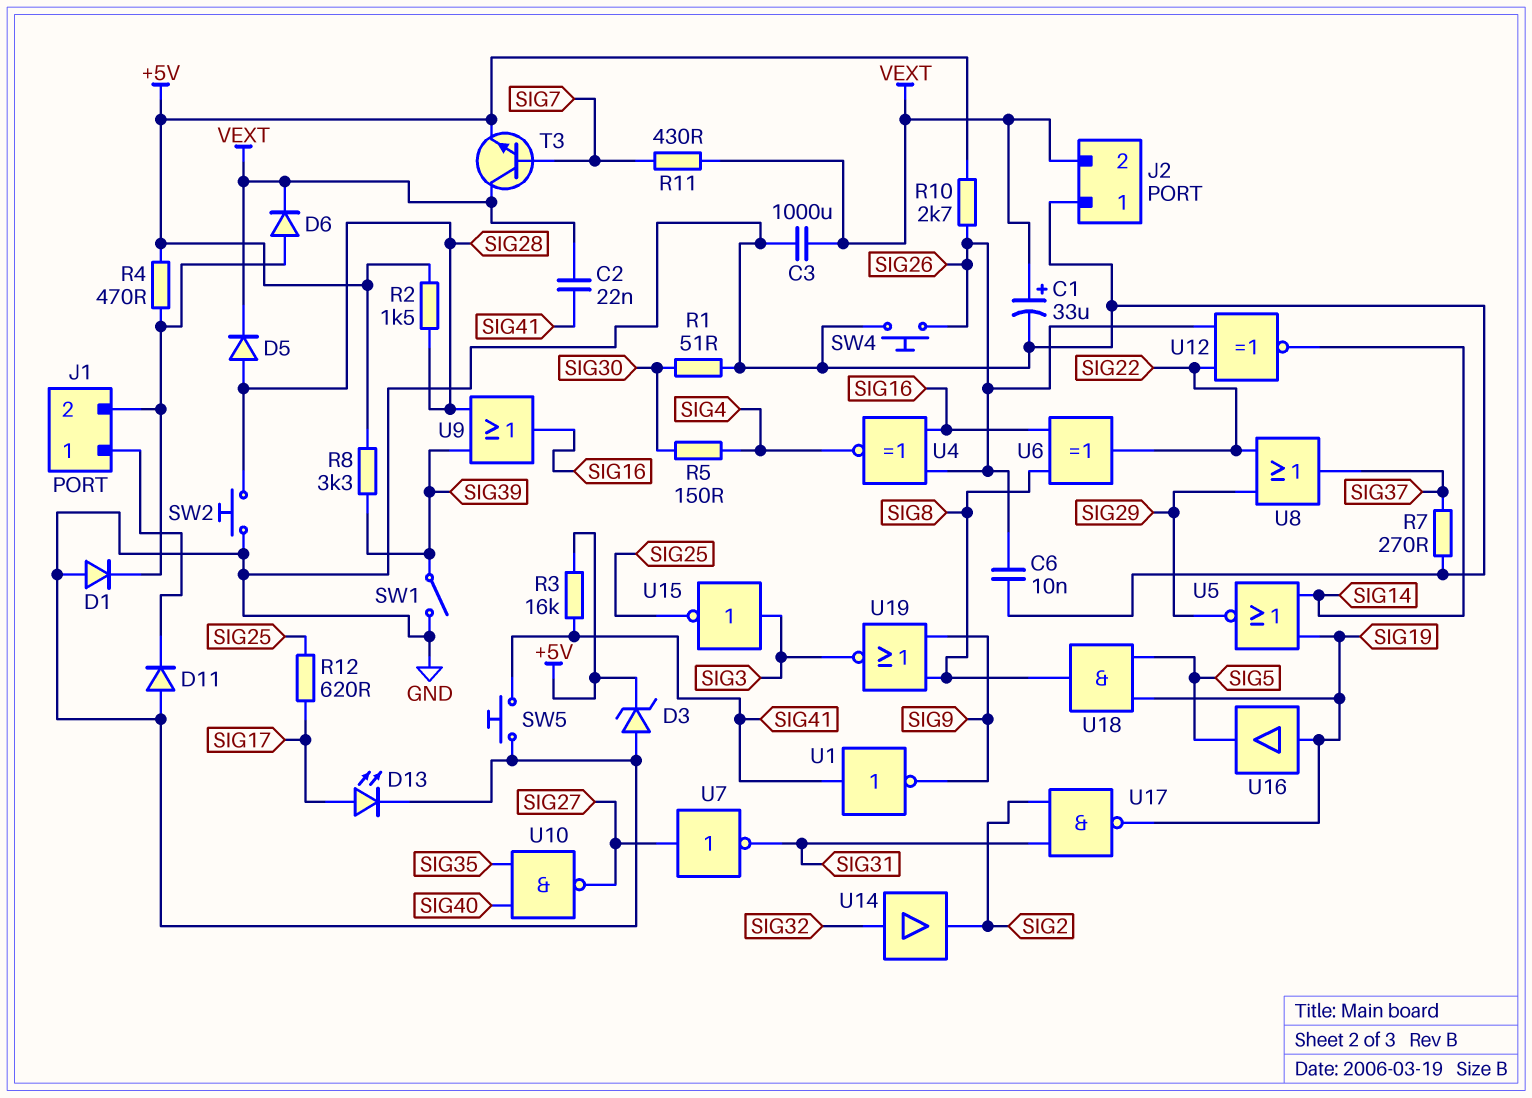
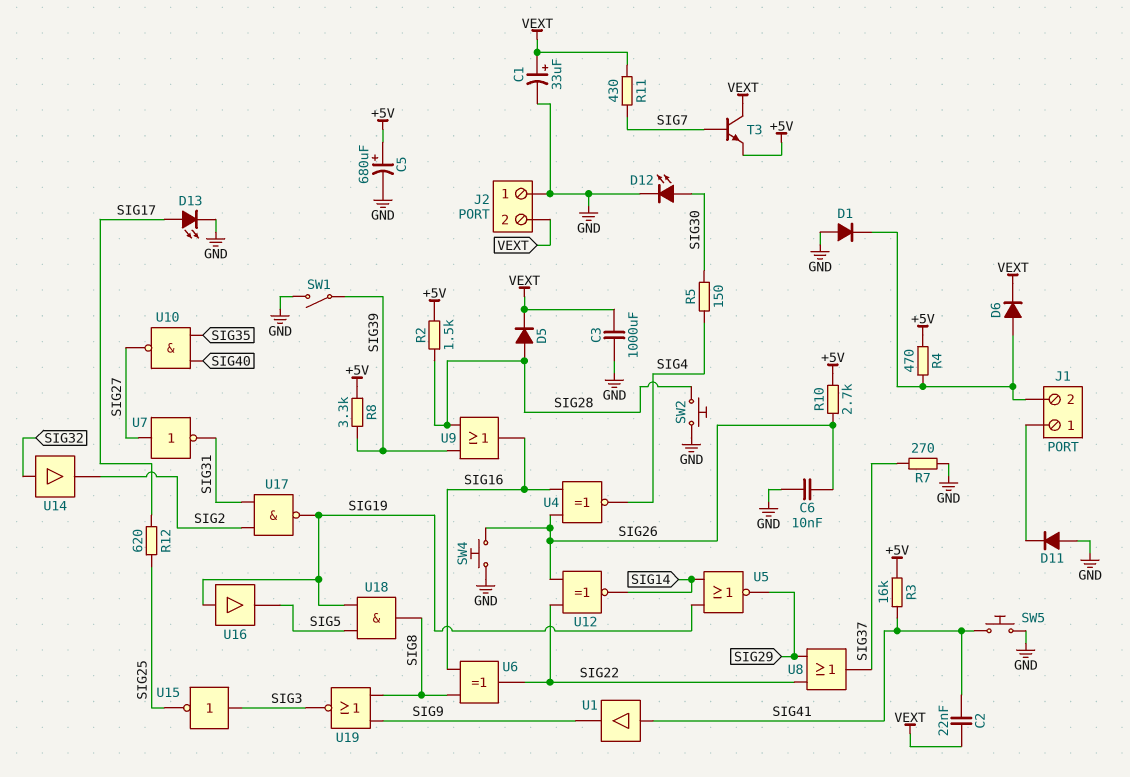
C5: none -> 680uF (plus +5V, minus GND)
D3: zener (A GND, K +5V) -> none
D12: none -> LED (A SIG30, K GND)
R1: 51 (GND, SIG30) -> none
U1: NOT (in SIG41, out SIG9) -> buffer (in SIG41, out SIG9)

